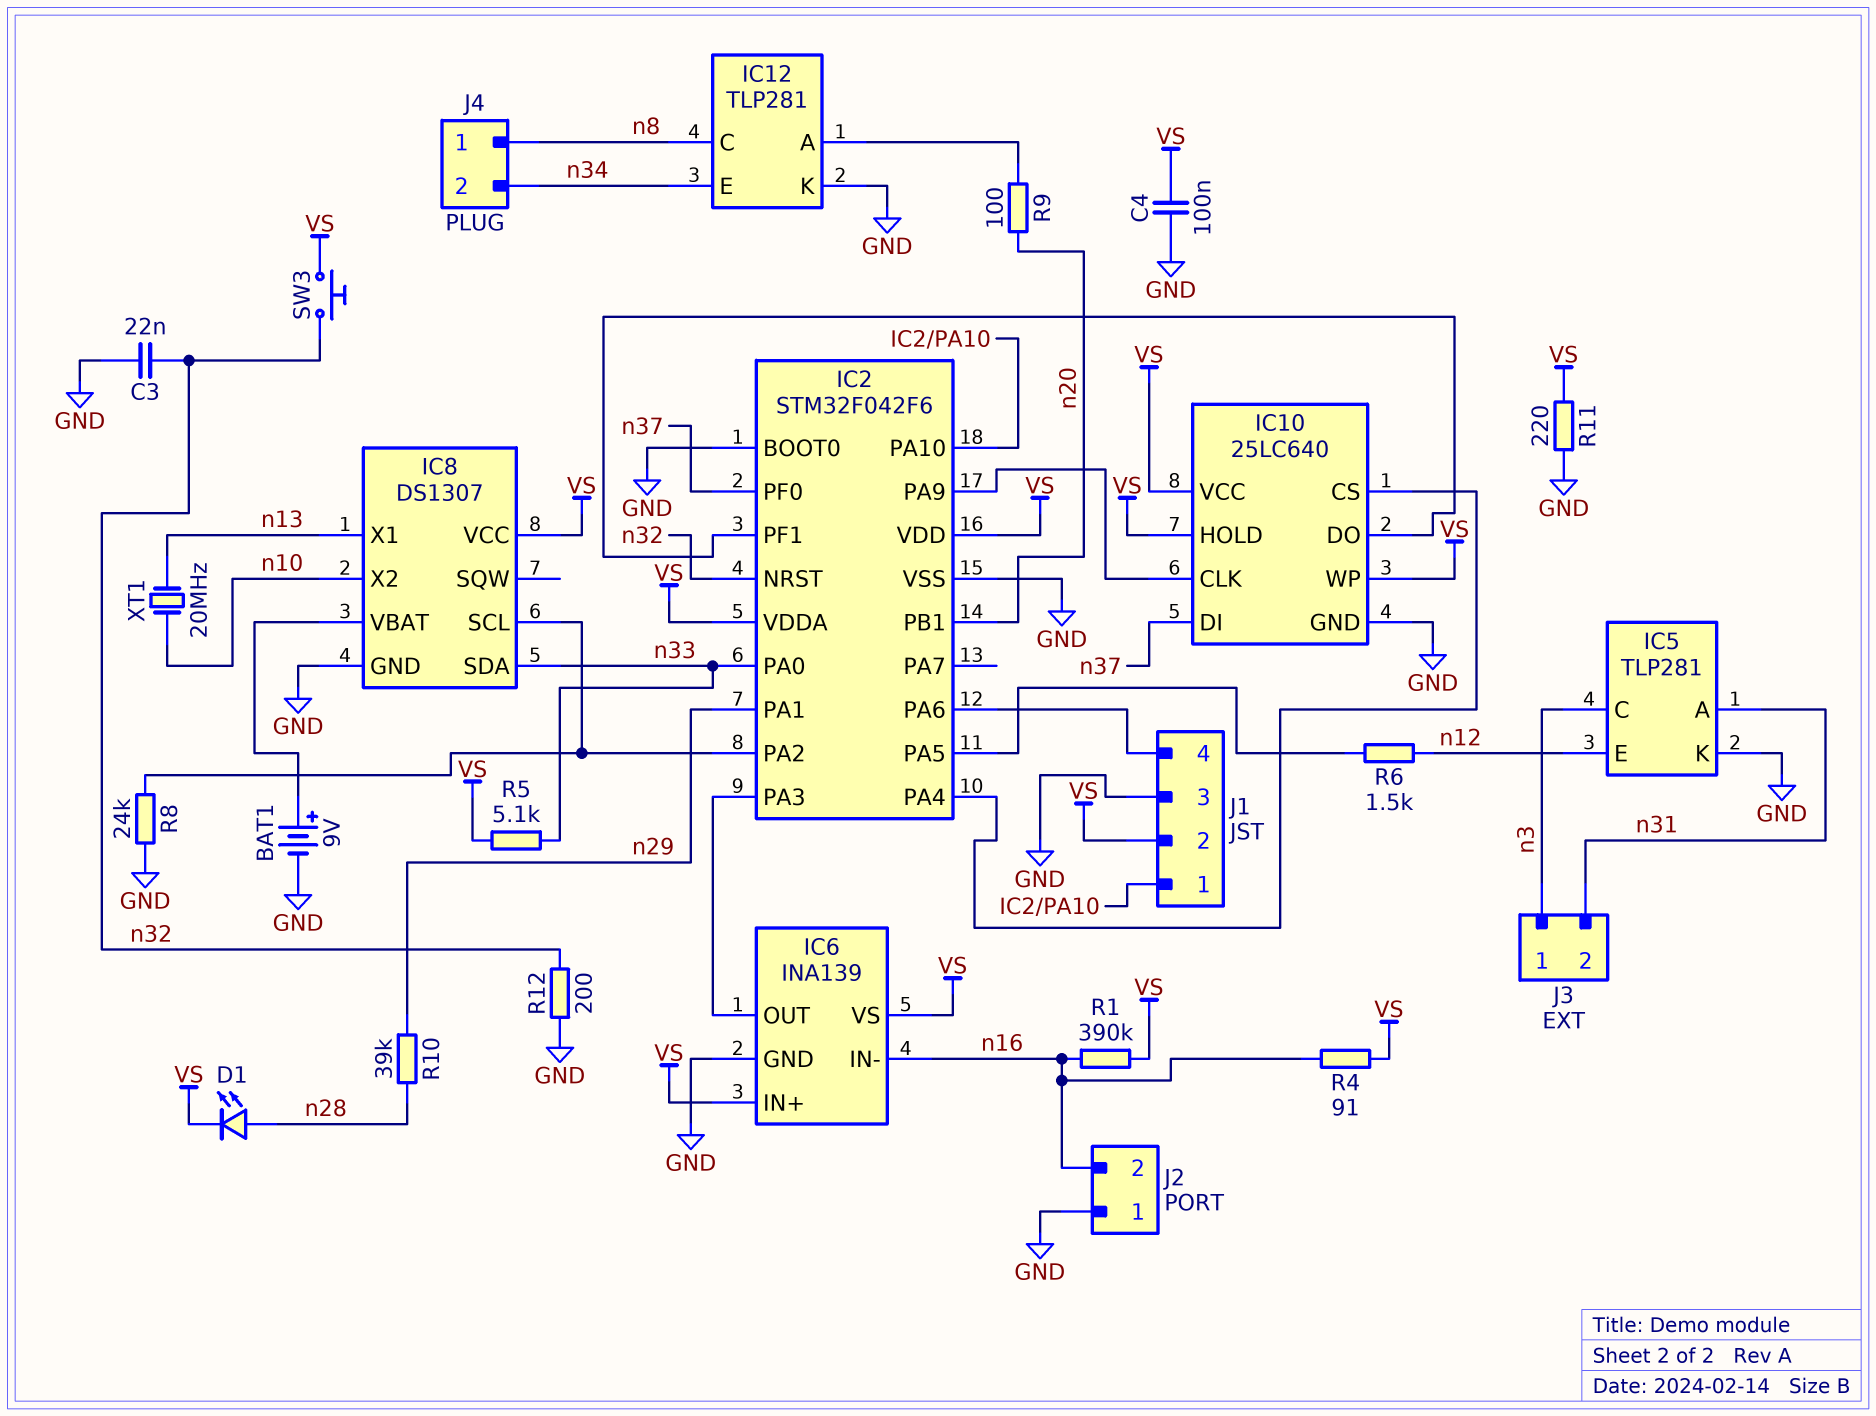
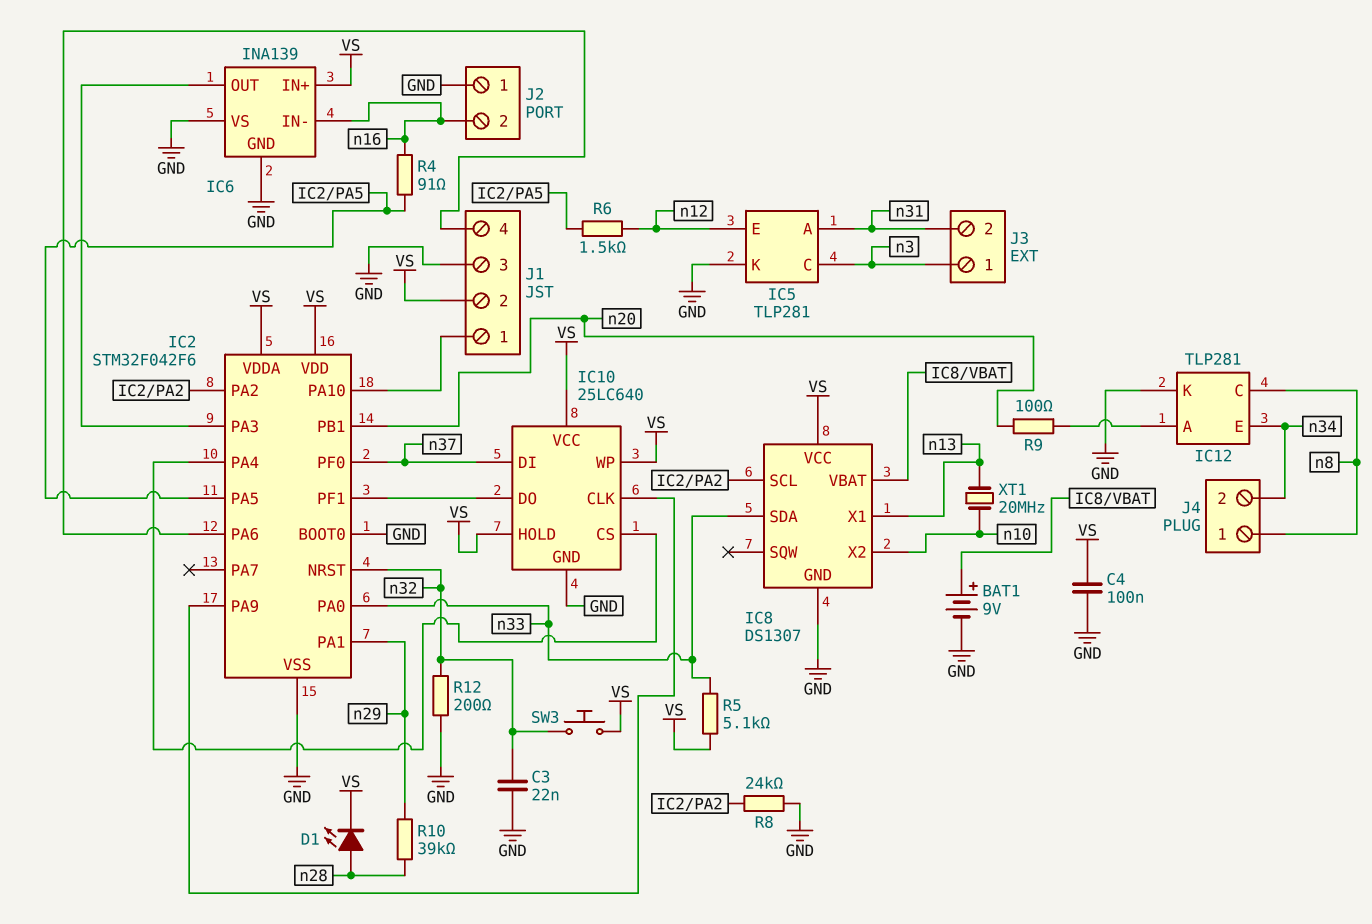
IC6 pin VS: VS -> GND
R1: 390k (VS, n16) -> none
R4: 91 (VS, n16) -> 91 (IC2/PA5, n16)
R11: 220 (GND, VS) -> none

